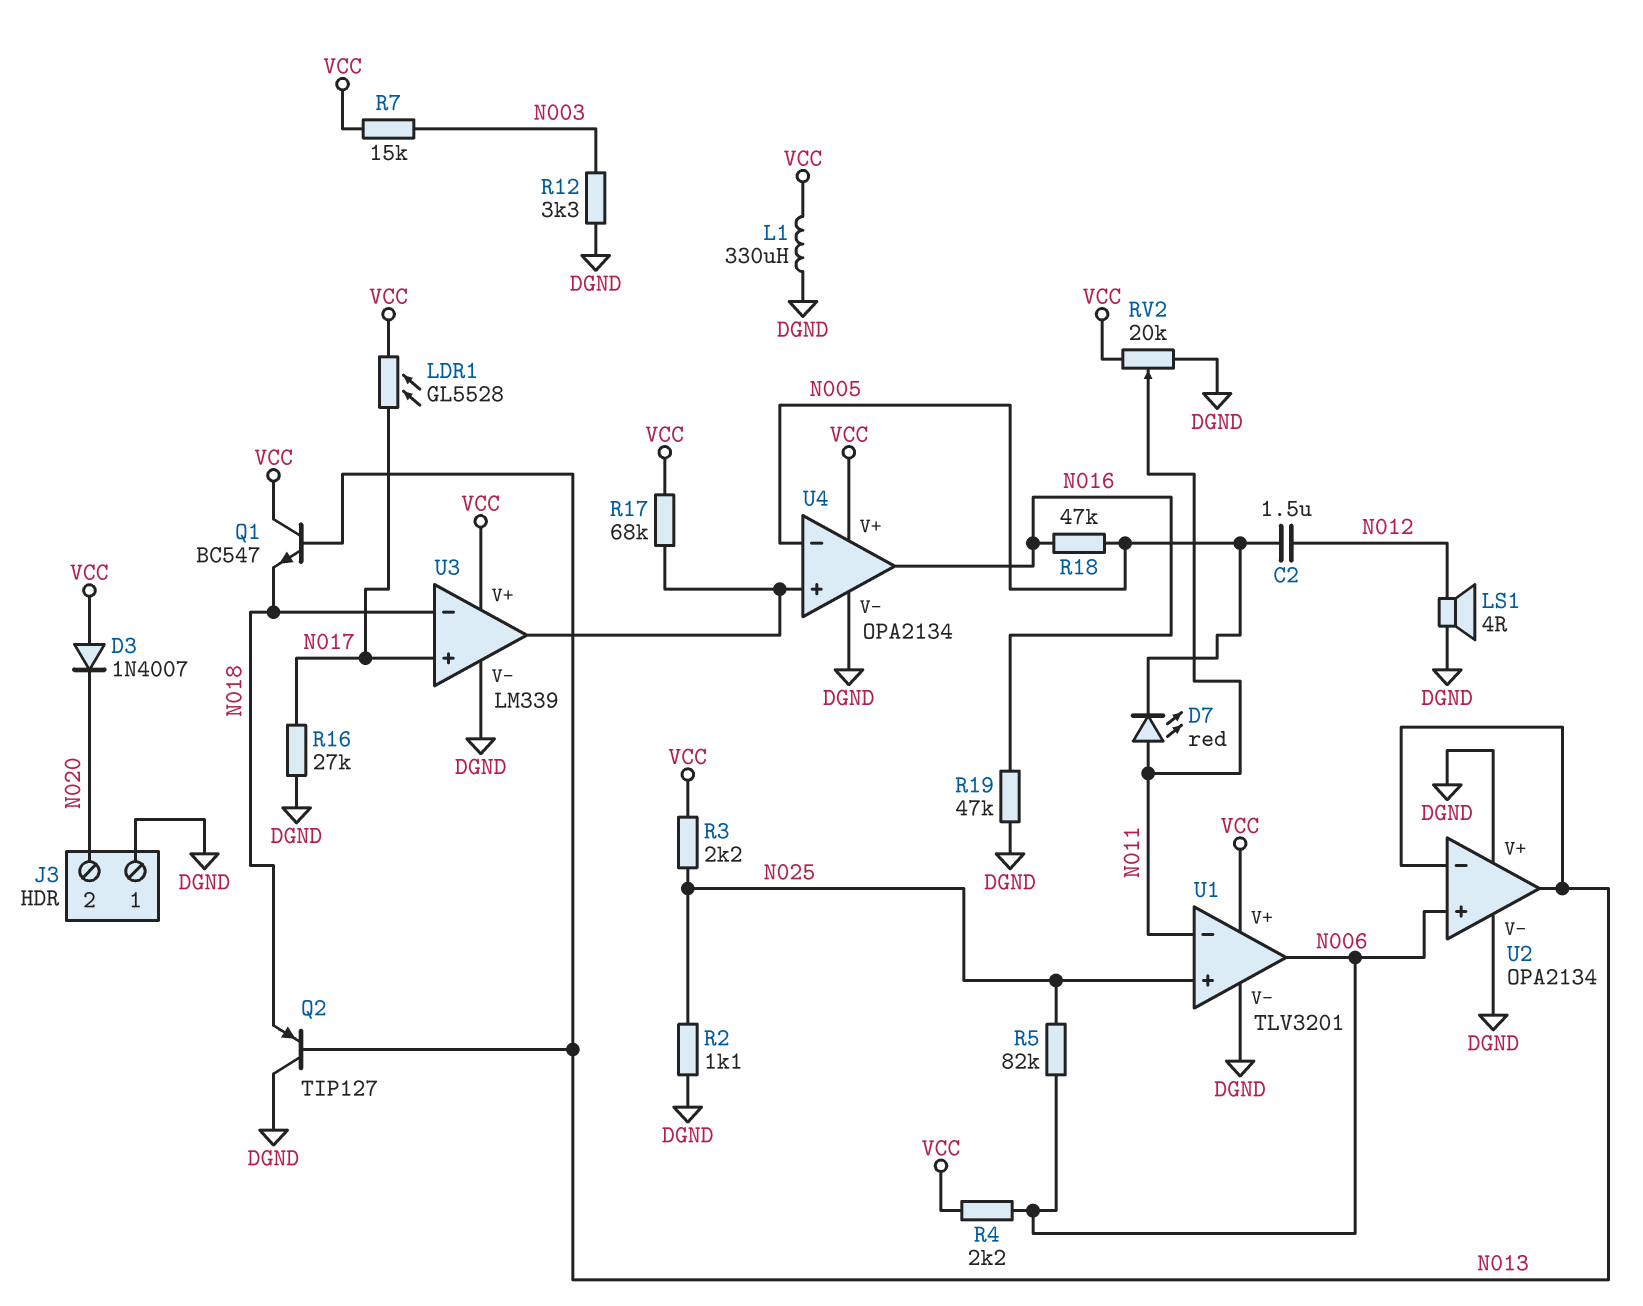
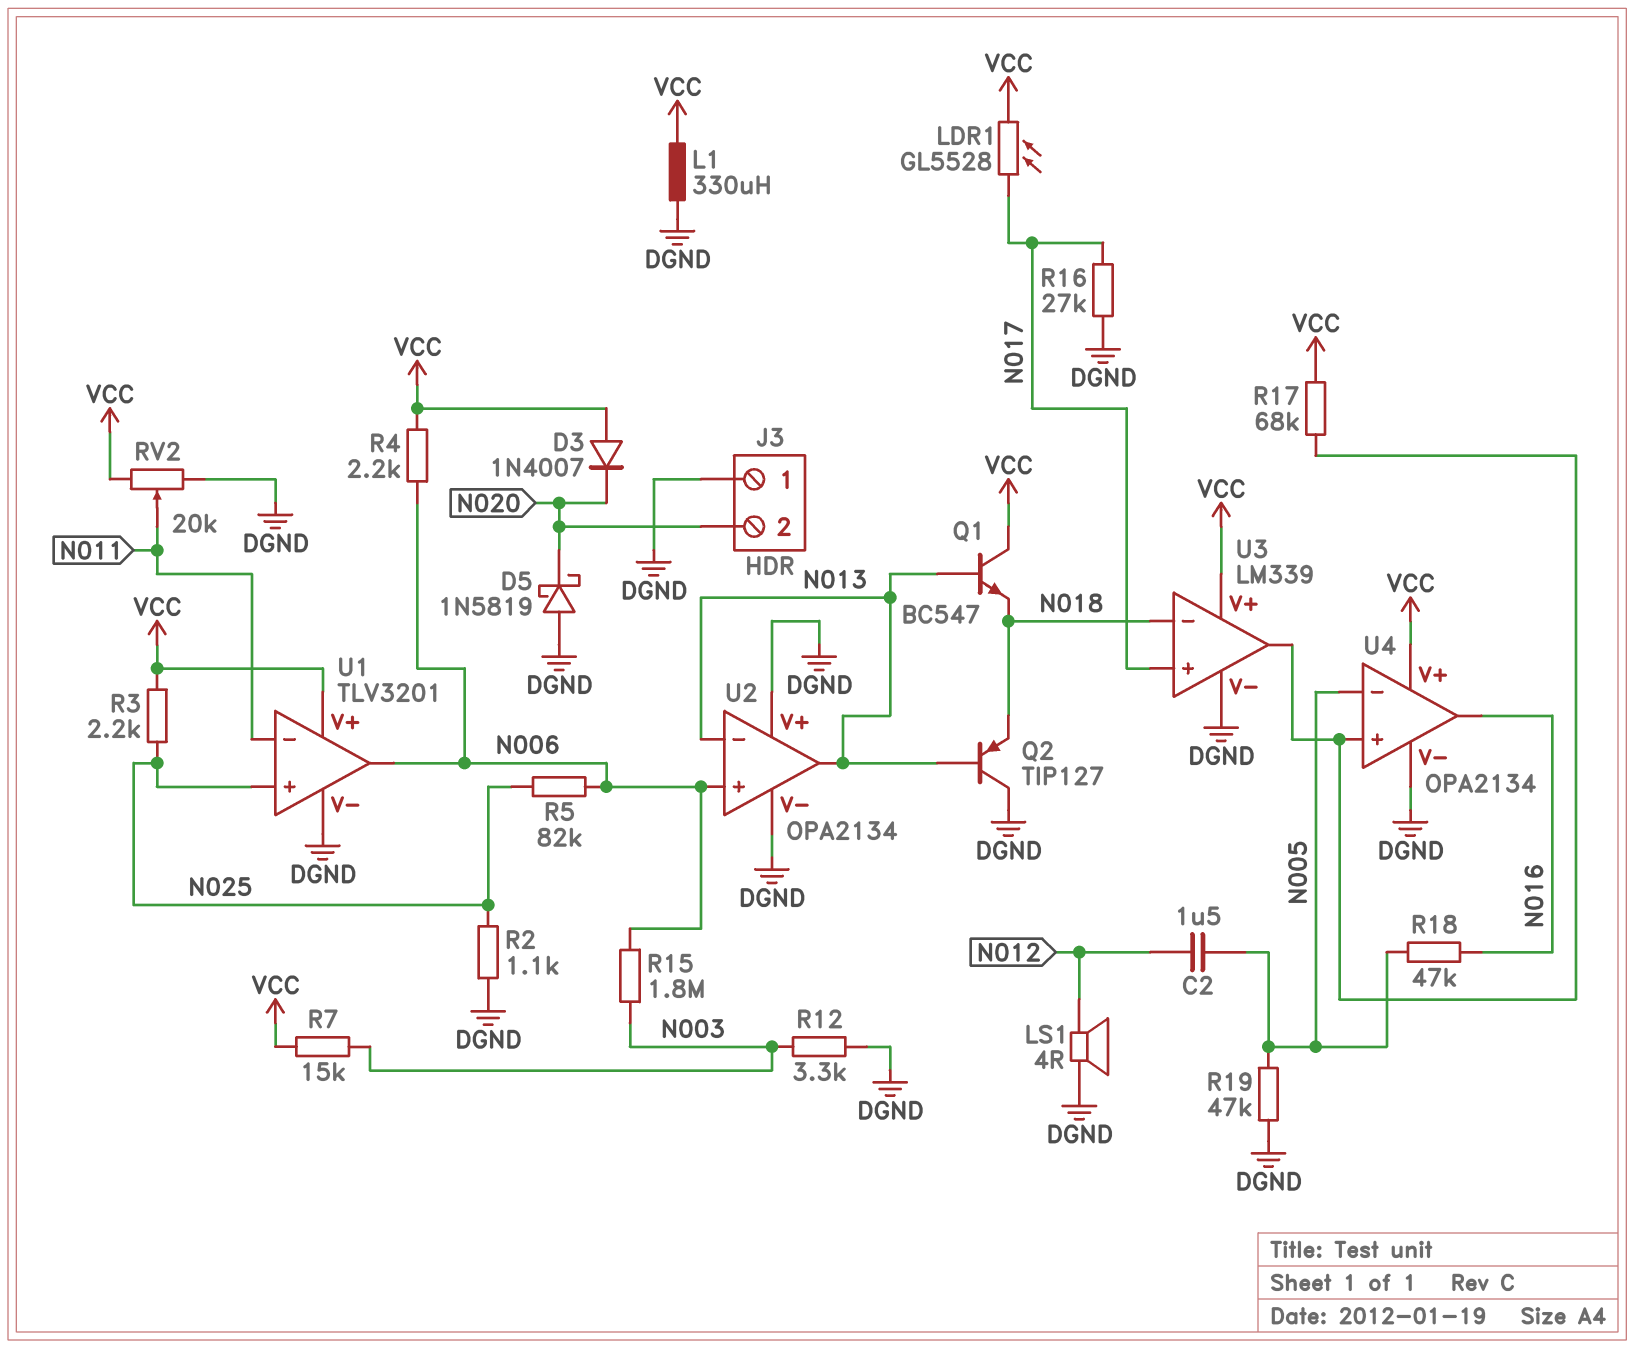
D5: none -> schottky 1N5819 (A DGND, K N020)
D7: LED red (A N011, K N005) -> none
R15: none -> 1.8M (N003, N006)
R19: 47k (DGND, N016) -> 47k (DGND, N005)

